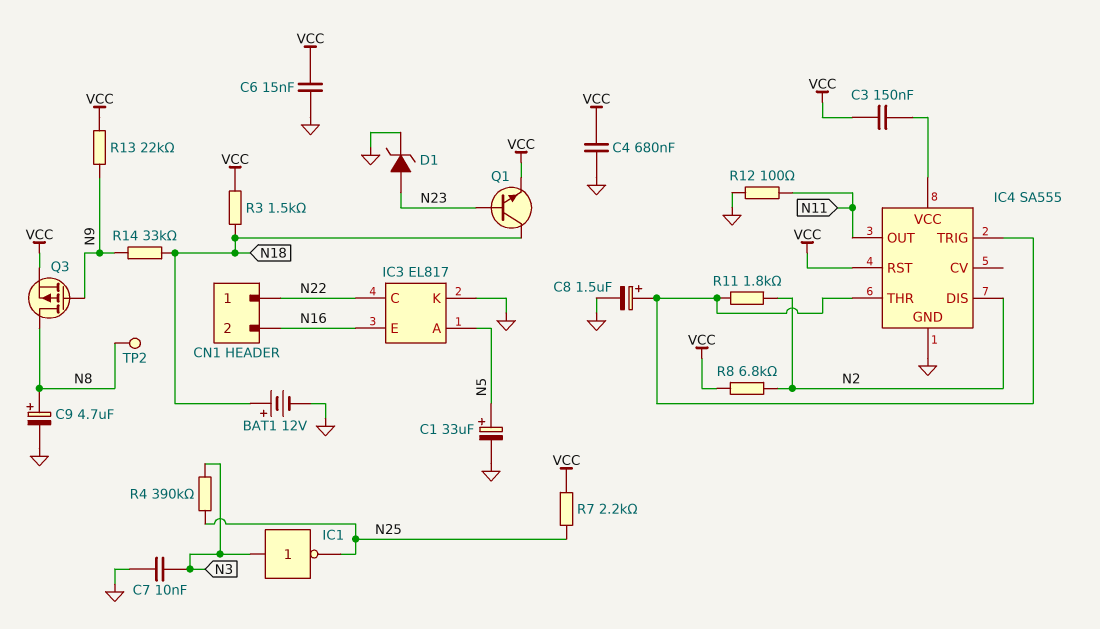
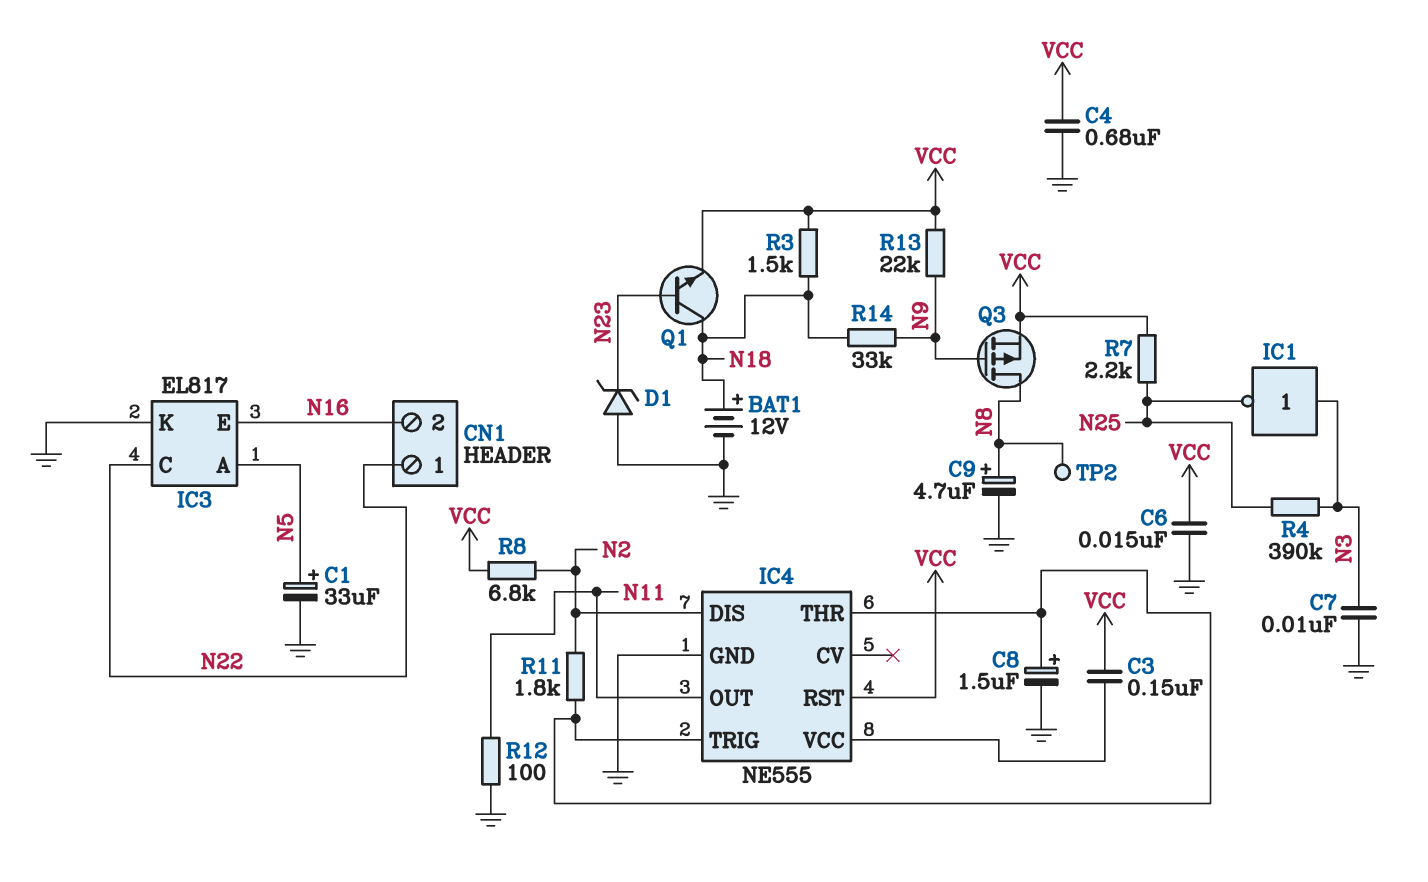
D1: zener (A N23, K GND) -> zener (A GND, K N23)
IC4: SA555 -> NE555

